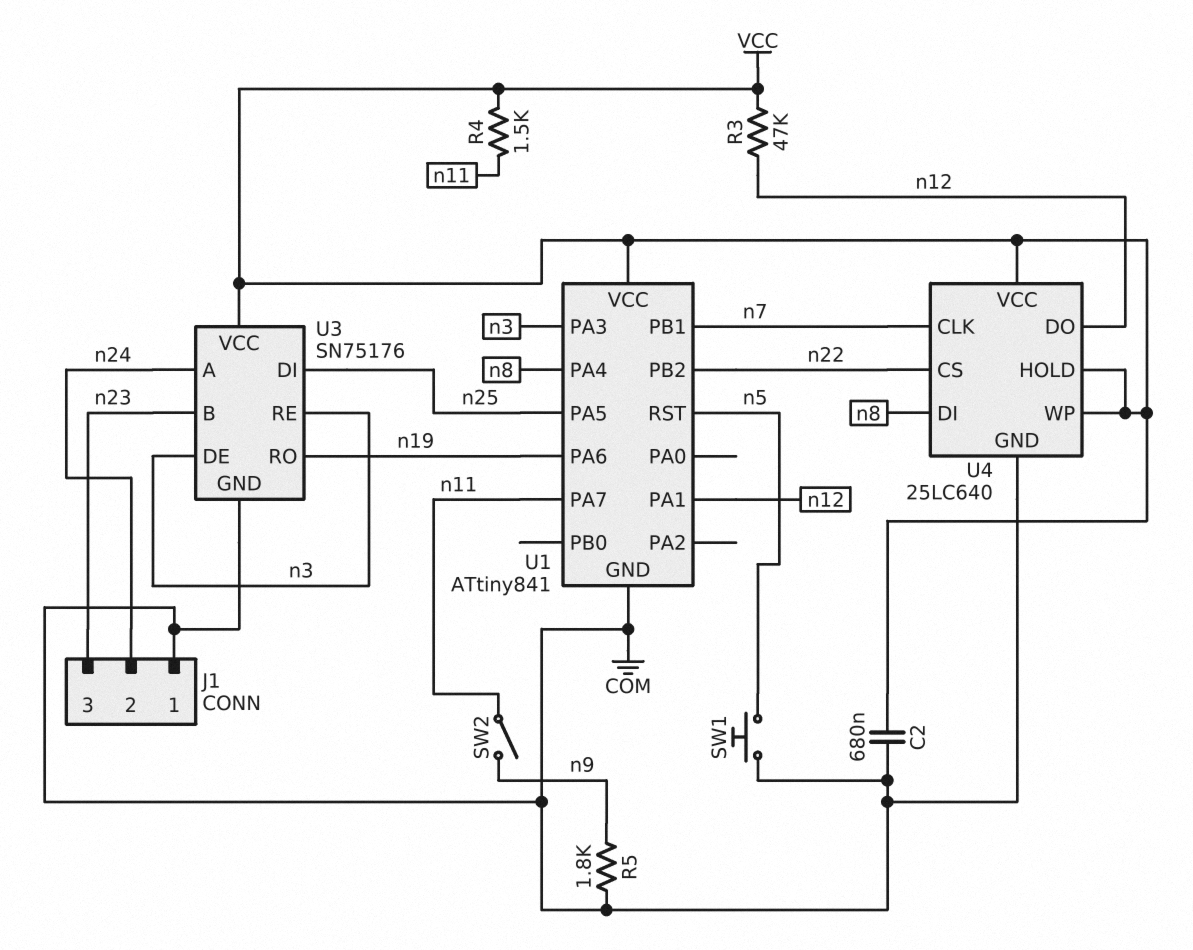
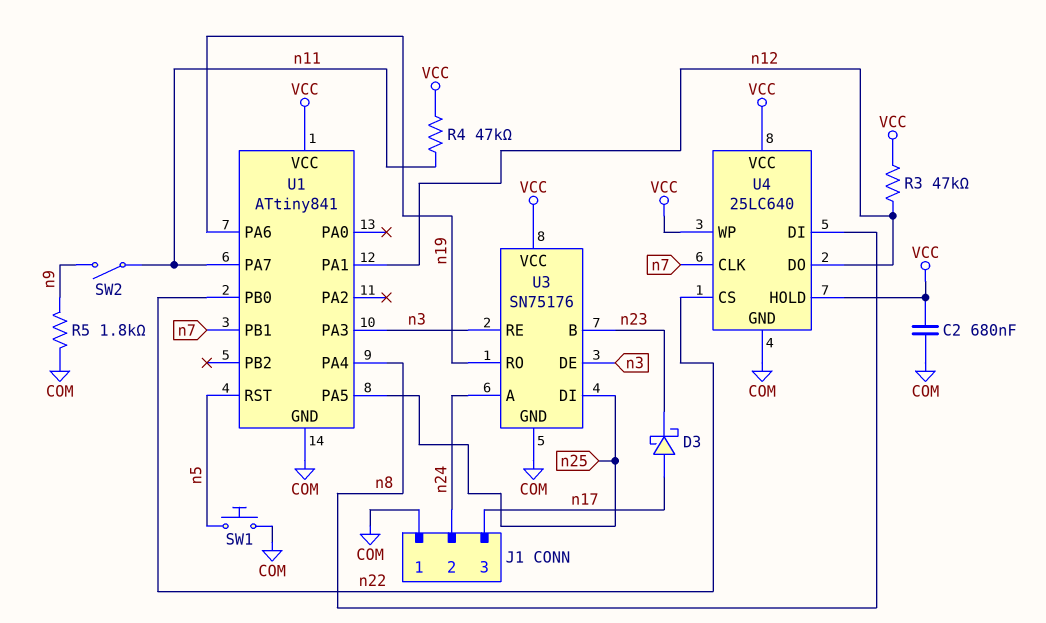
D3: none -> schottky (A n17, K n23)
J1 pin 3: n23 -> n17
R4: 1.5k (VCC, n11) -> 47k (VCC, n11)
U1 pin PB0: none -> n22
U1 pin PB2: n22 -> none

